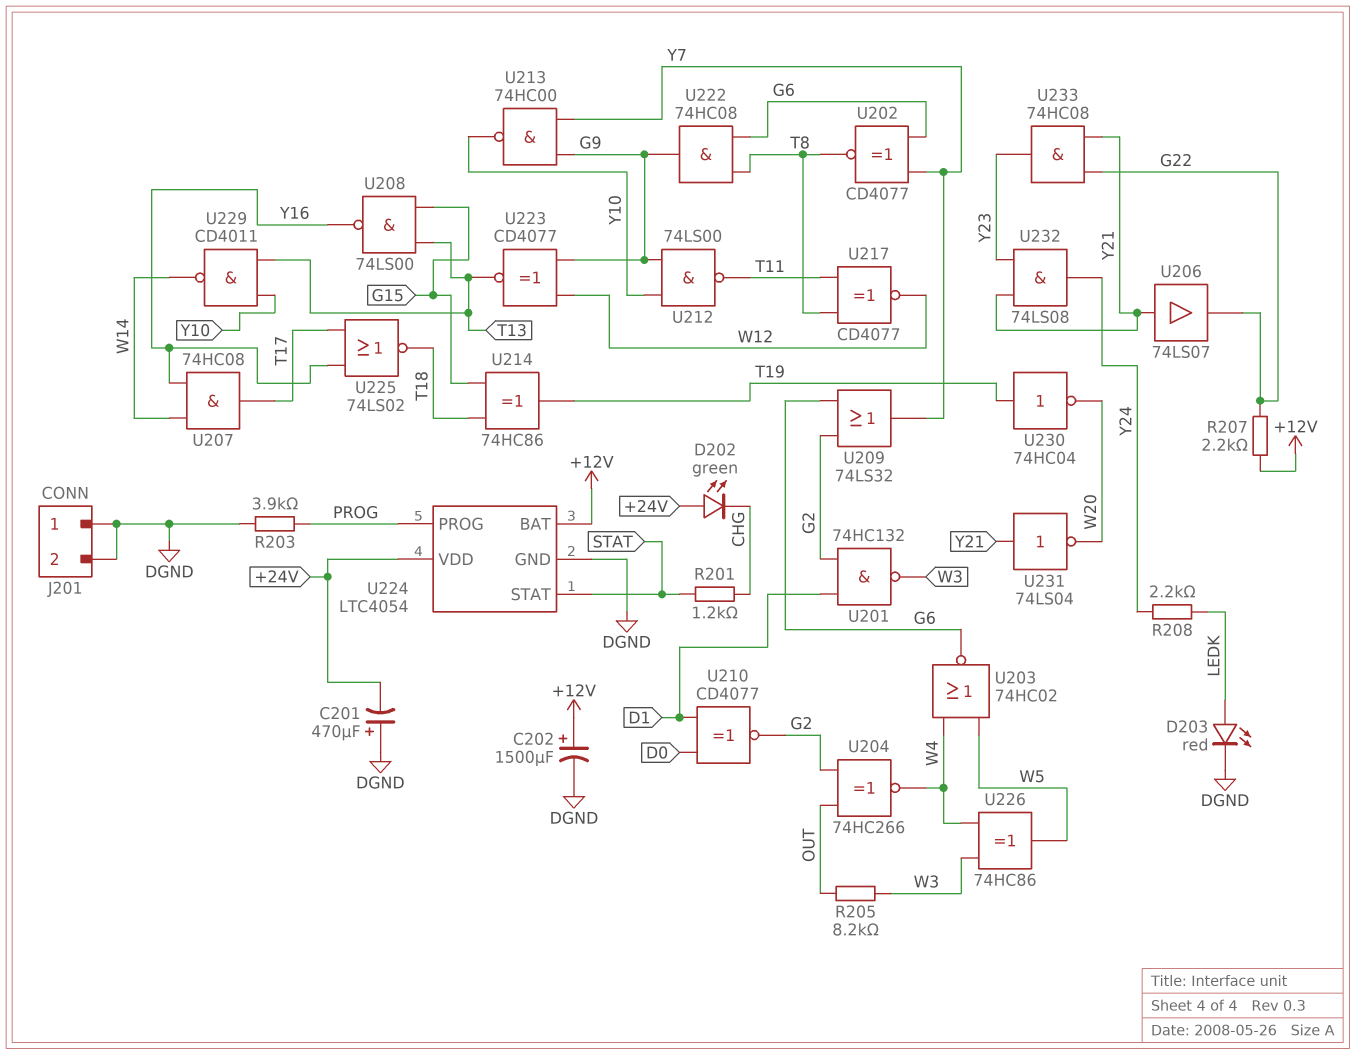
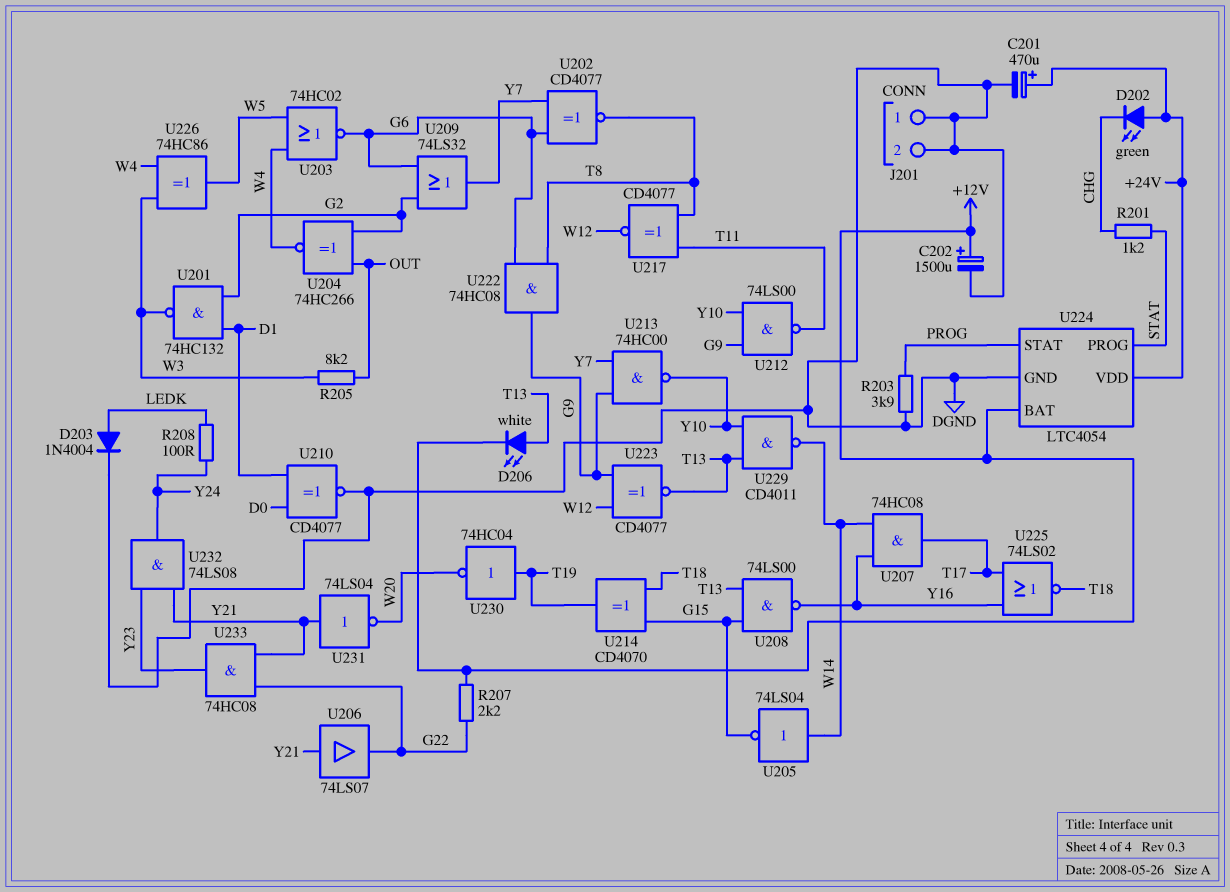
C201: 470uF (plus DGND, minus +24V) -> 470uF (plus +24V, minus DGND)
D203: LED red (A LEDK, K DGND) -> diode 1N4004 (A LEDK, K DGND)
D206: none -> LED white (A T13, K +12V)
R208: 2.2k (LEDK, Y24) -> 100 (LEDK, Y24)
U205: none -> NOT 74LS04 (in W14, out G15)
U210: XNOR CD4077 (in D0, in D1, out G2) -> XNOR CD4077 (in D0, in D1, out DGND)
U214: XOR 74HC86 (in G15, in T18, out T19) -> XOR CD4070 (in G15, in T18, out T19)
U224 pin PROG: PROG -> STAT
U224 pin STAT: STAT -> PROG

